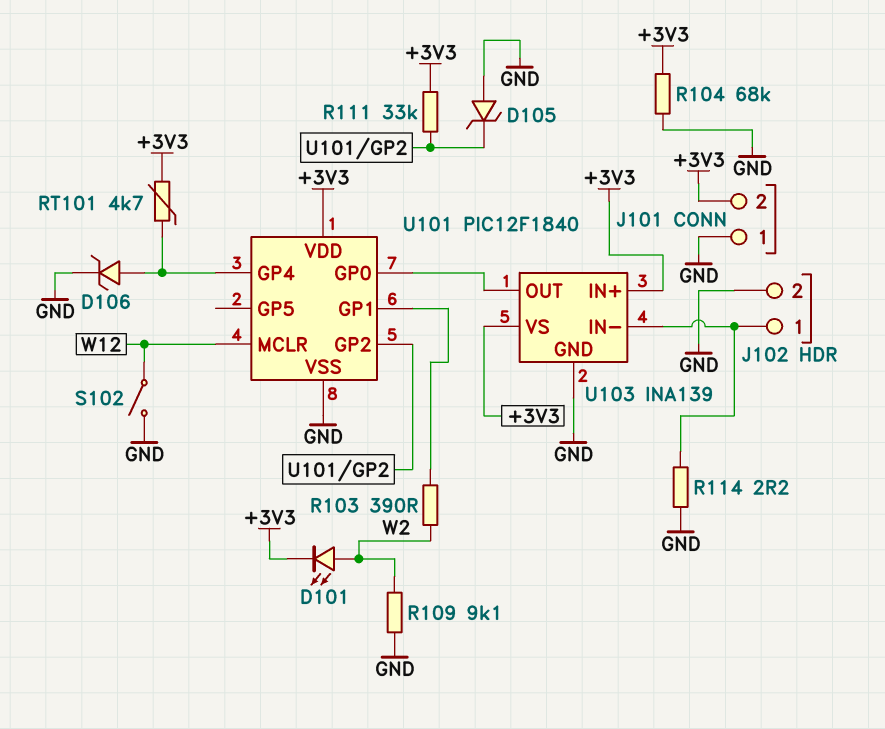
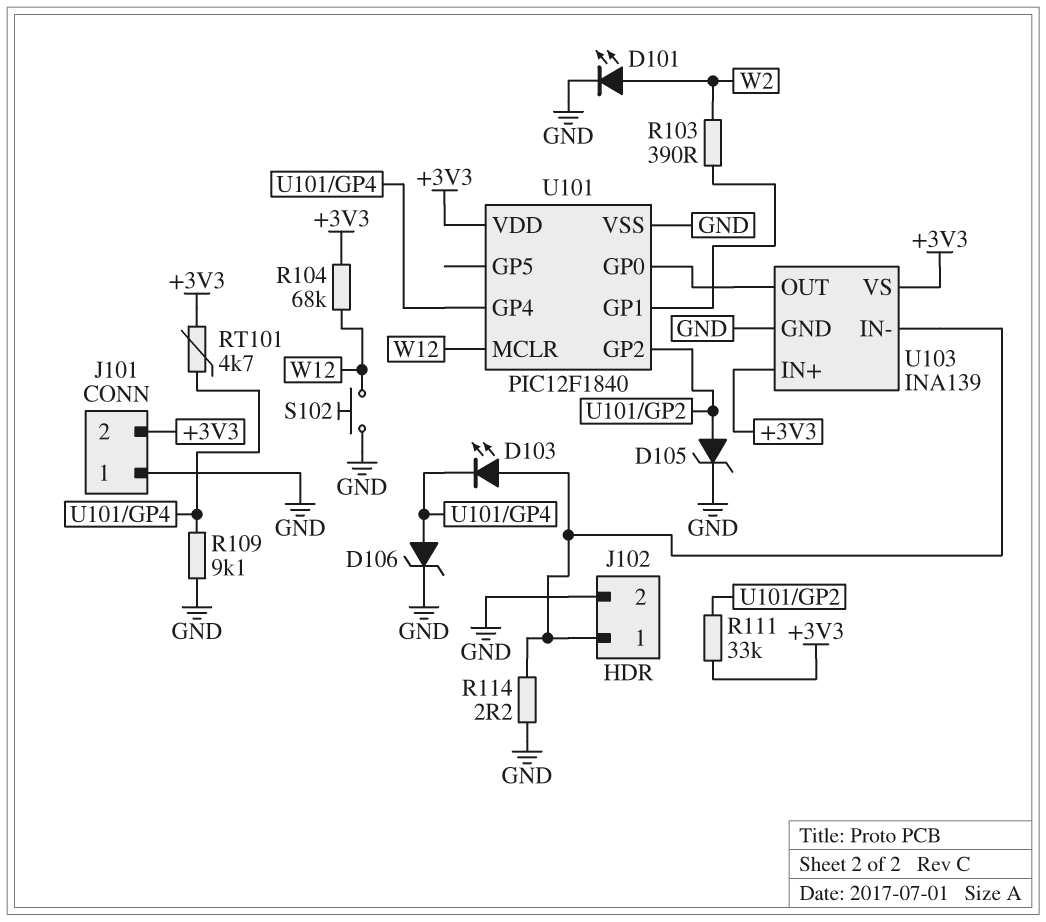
D101: LED (A W2, K +3V3) -> LED (A W2, K GND)
D103: none -> LED (A J102/1, K U101/GP4)
D105: zener (A GND, K U101/GP2) -> zener (A U101/GP2, K GND)
R104: 68k (+3V3, GND) -> 68k (+3V3, W12)
R109: 9.1k (GND, W2) -> 9.1k (GND, U101/GP4)
S102: switch (GND, W12) -> button (GND, W12)

